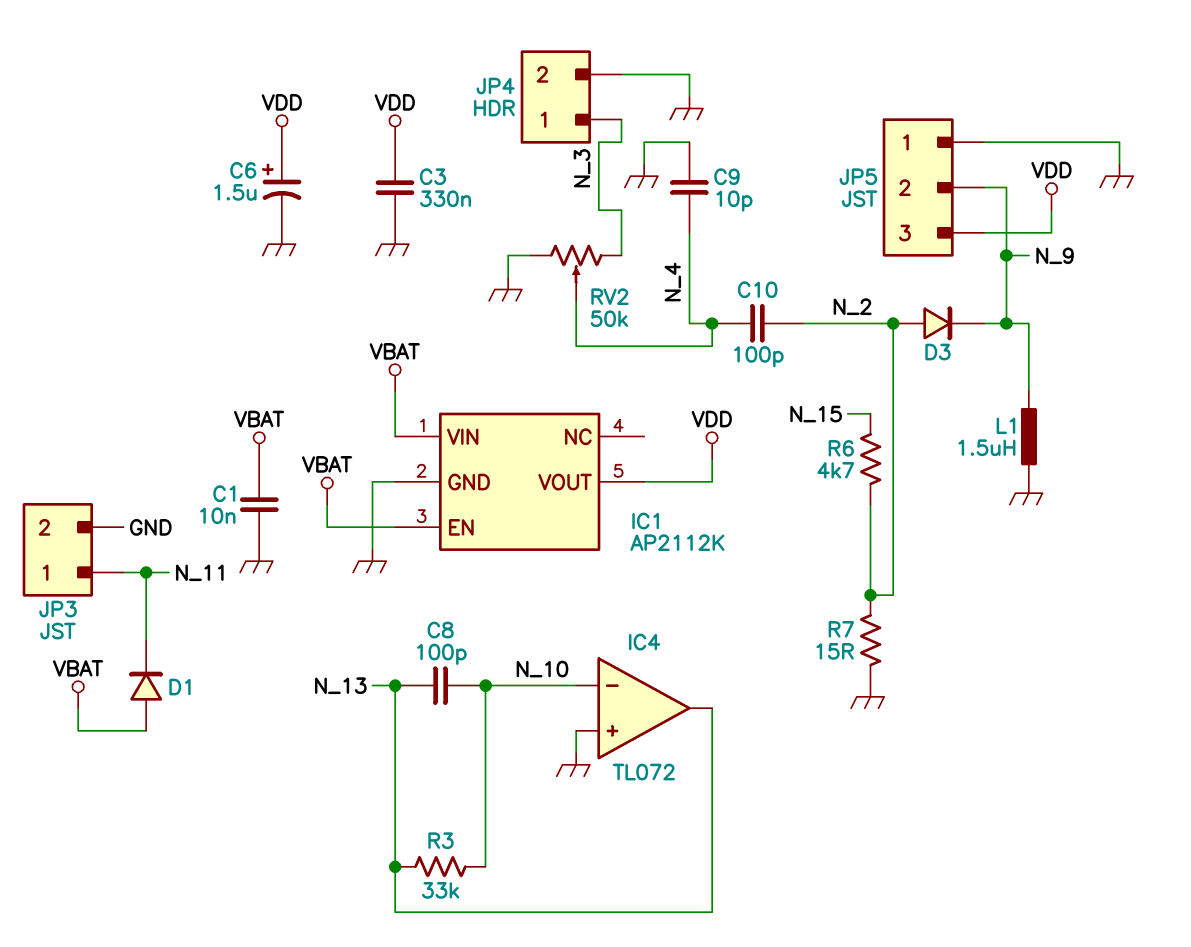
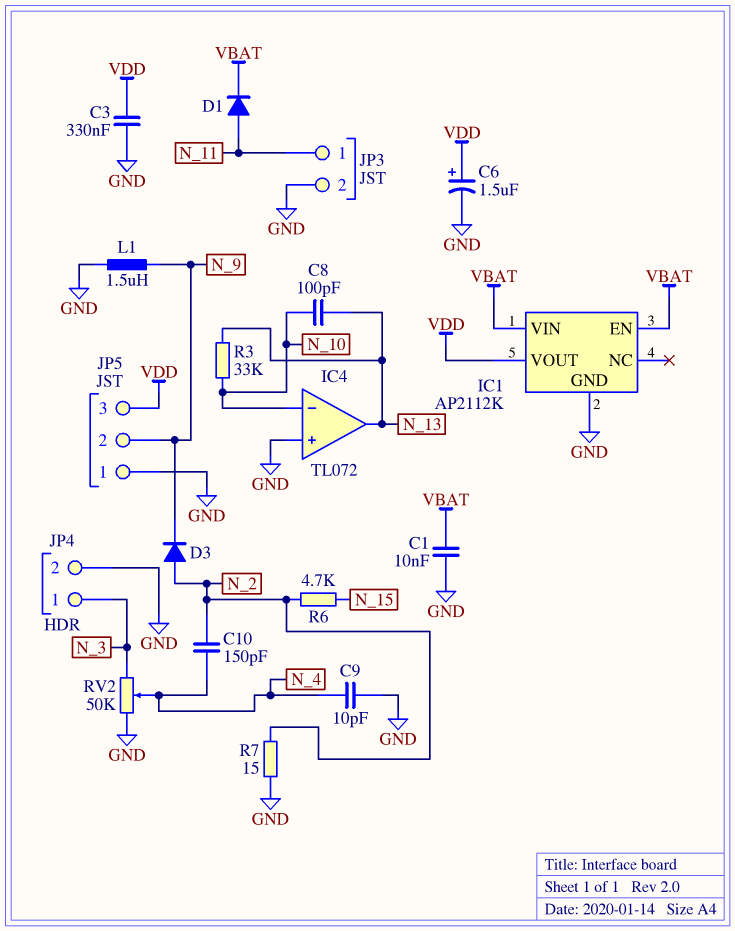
C10: 100pF (N_2, N_4) -> 150pF (N_2, N_4)
D1: diode (A VBAT, K N_11) -> diode (A N_11, K VBAT)

